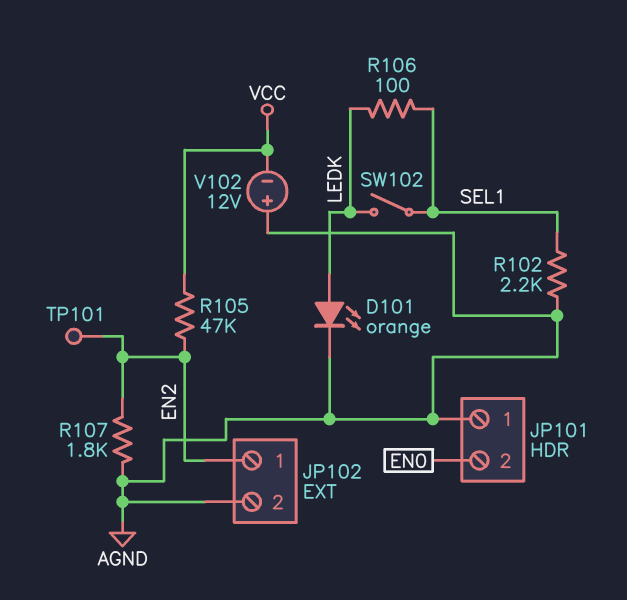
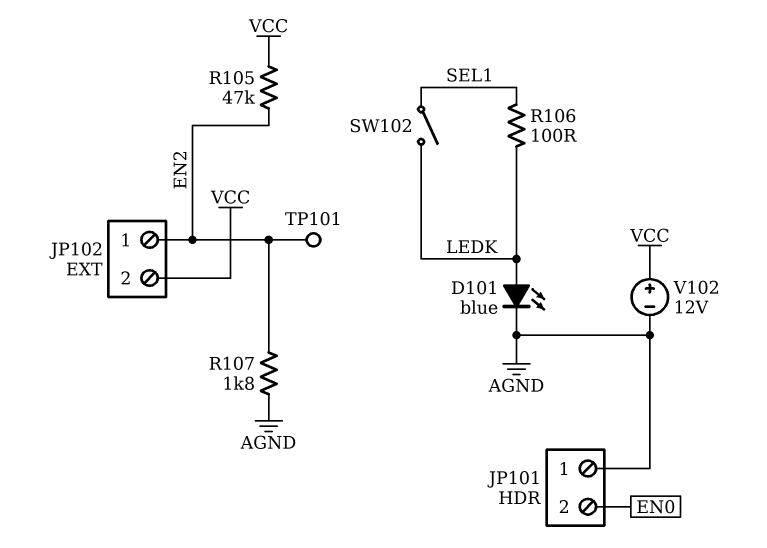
D101: LED orange (A LEDK, K AGND) -> LED blue (A LEDK, K AGND)
JP102 pin 2: AGND -> VCC
R102: 2.2k (AGND, SEL1) -> none
V102: 12V (plus AGND, minus VCC) -> 12V (plus VCC, minus AGND)

